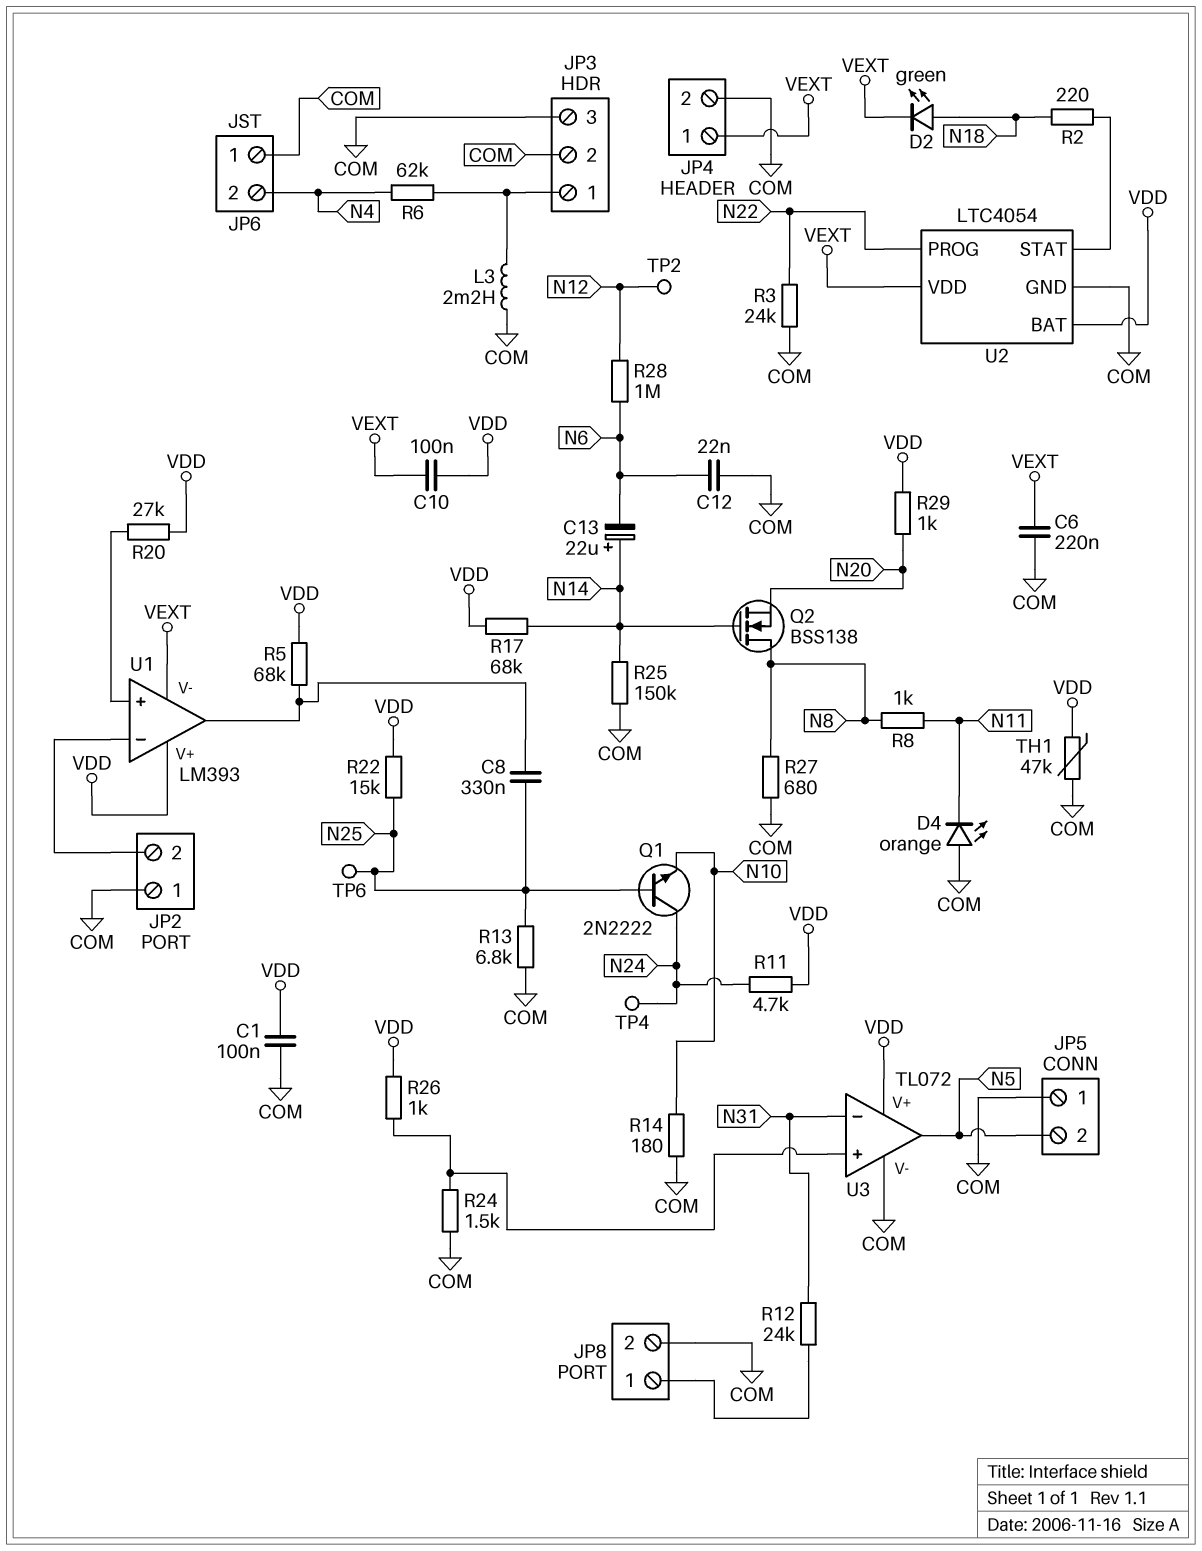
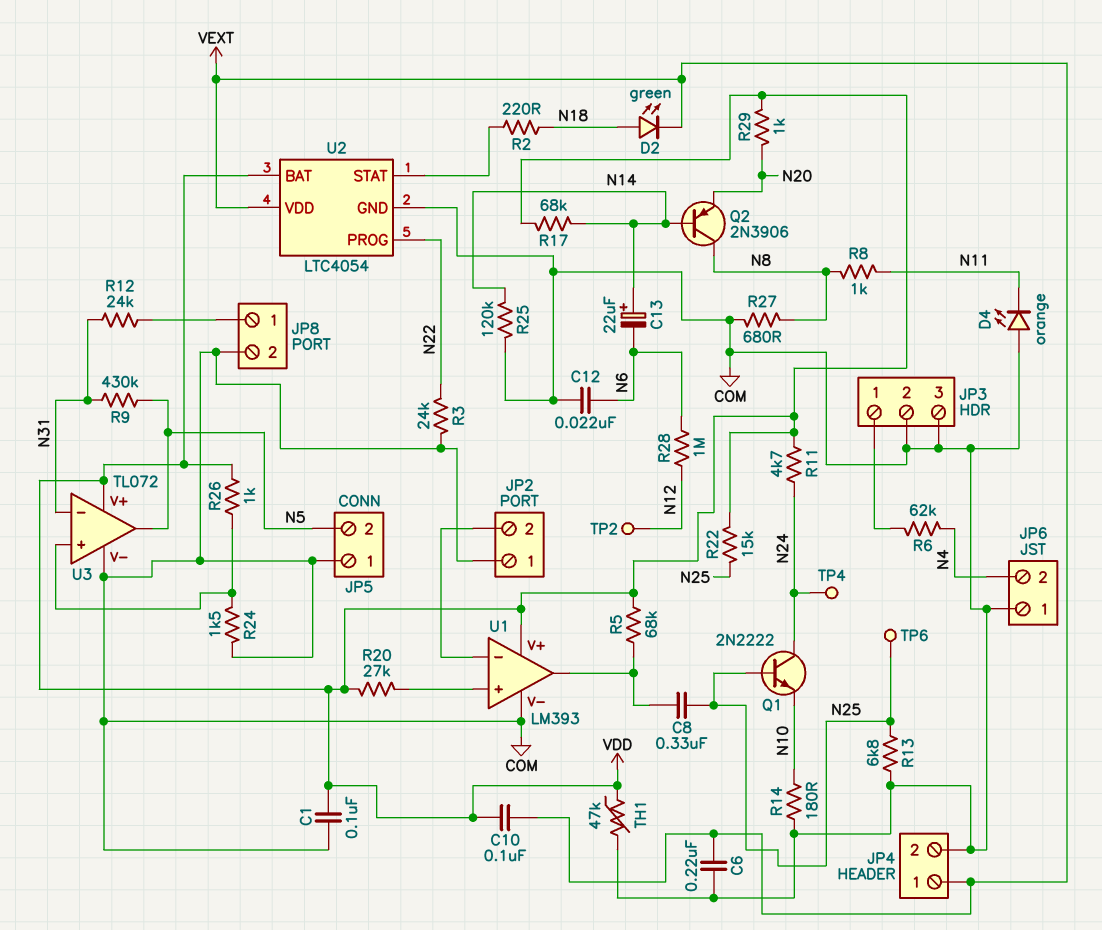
L3: 2.2mH (COM, JP3/1) -> none
Q2: NMOS BSS138 (G N14, D N8, S N20) -> PNP 2N3906 (B N14, C N8, E N20)
R9: none -> 430k (N5, N31)
R25: 150k (COM, N14) -> 120k (COM, N14)
U1 pin V-: VEXT -> COM

